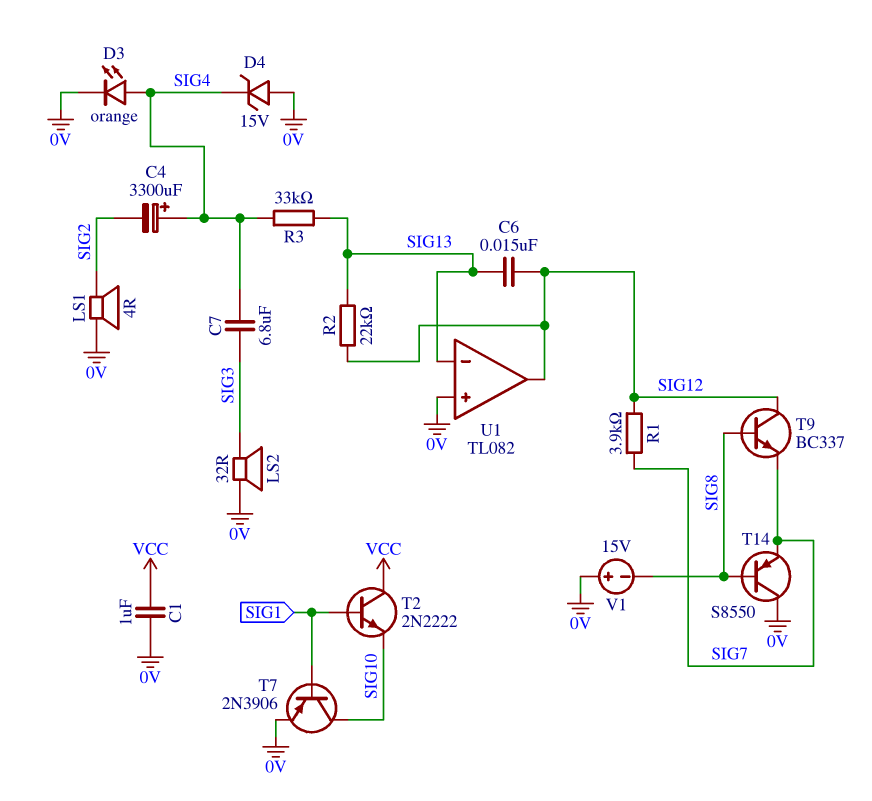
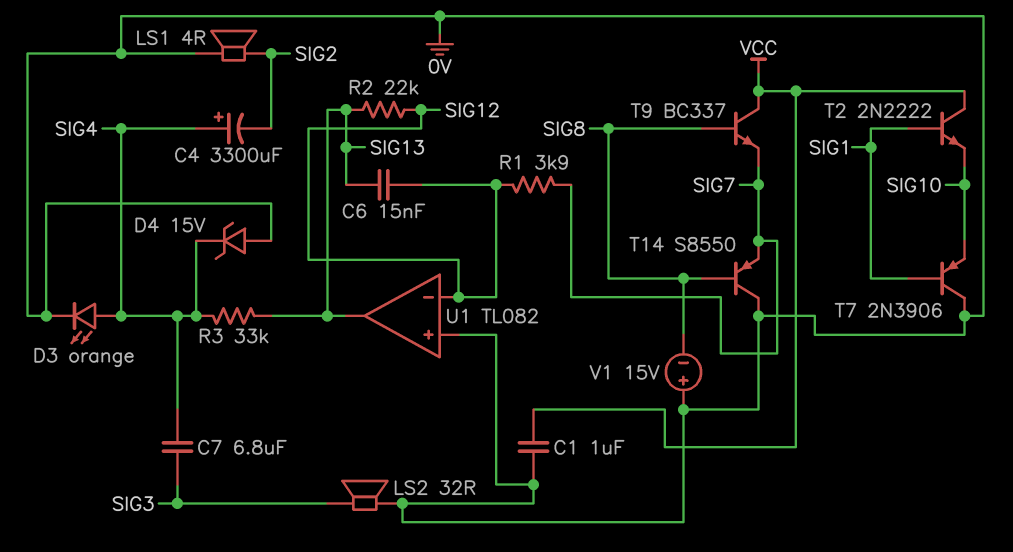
T7: PNP 2N3906 (B SIG1, C SIG10, E 0V) -> PNP 2N3906 (B SIG1, C 0V, E SIG10)
T9: NPN BC337 (B SIG8, C SIG12, E SIG7) -> NPN BC337 (B SIG8, C VCC, E SIG7)
U1 pin in-: SIG13 -> SIG12
U1 pin out: SIG12 -> SIG13

